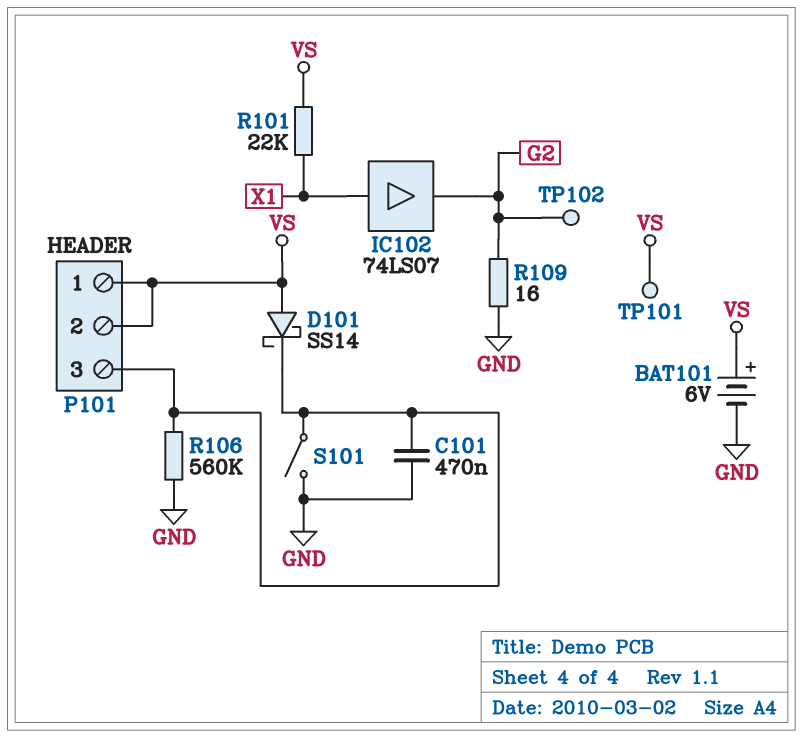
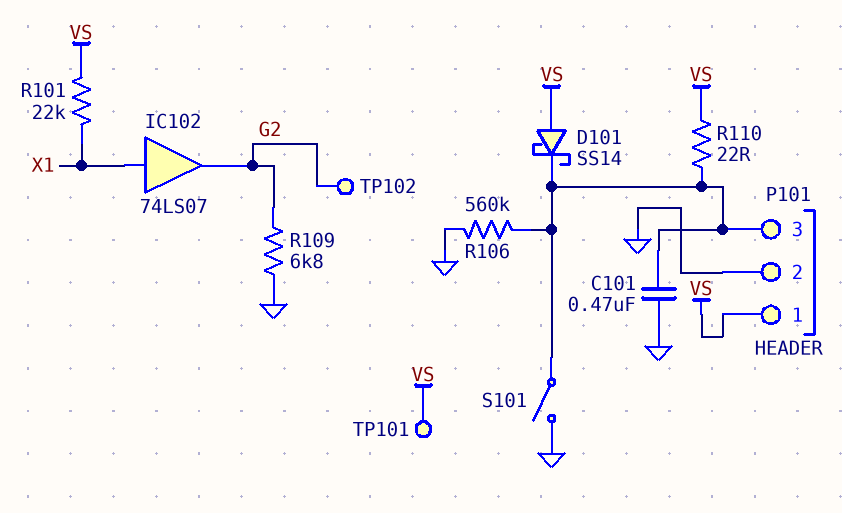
BAT101: 6V (plus VS, minus GND) -> none
P101 pin 2: VS -> GND
R109: 16 (G2, GND) -> 6.8k (G2, GND)
R110: none -> 22 (P101/3, VS)

